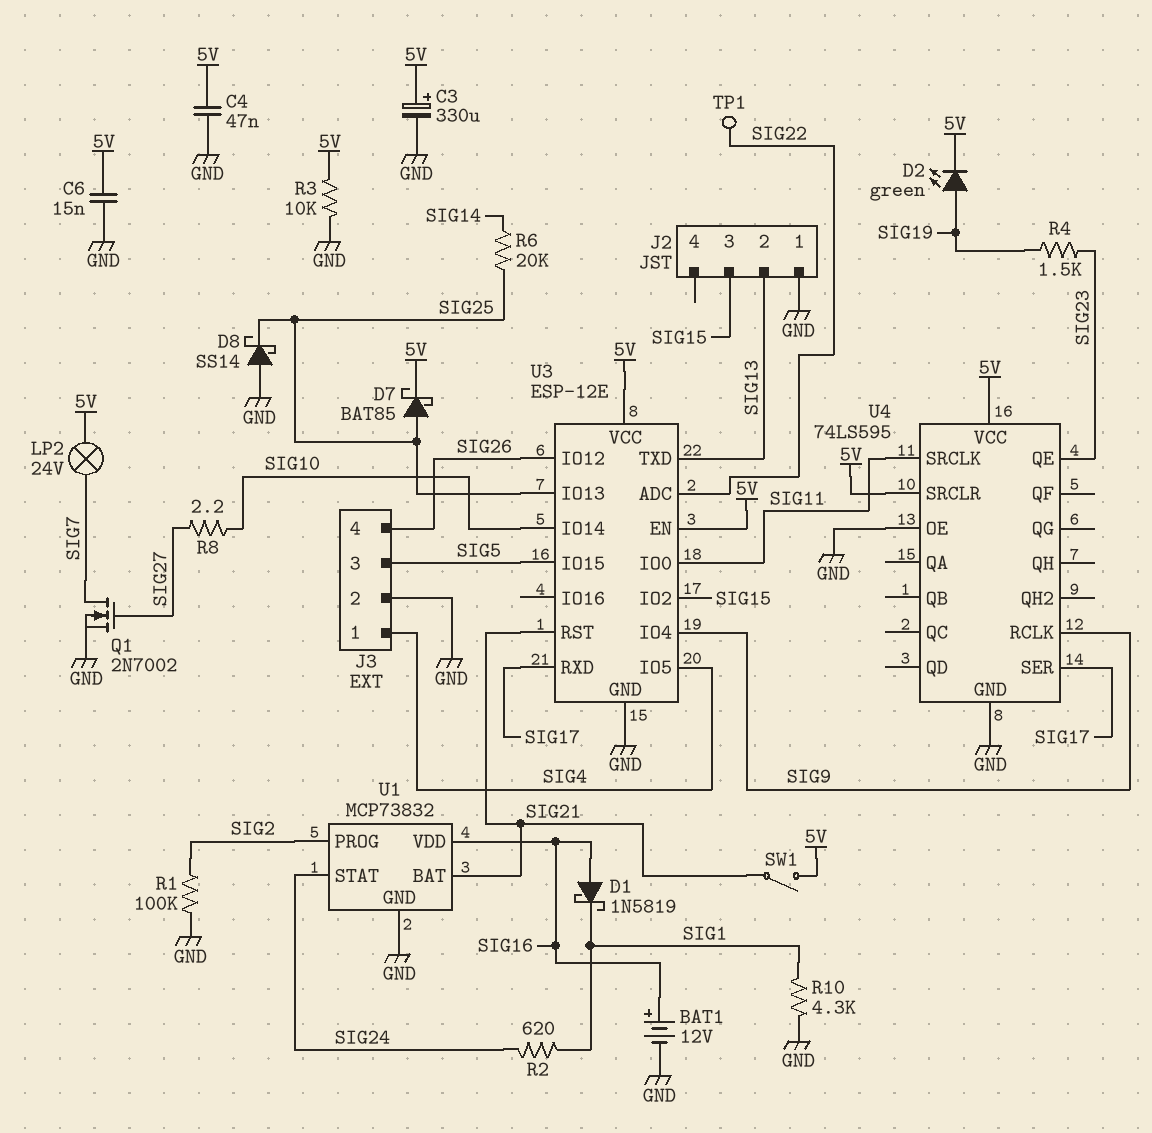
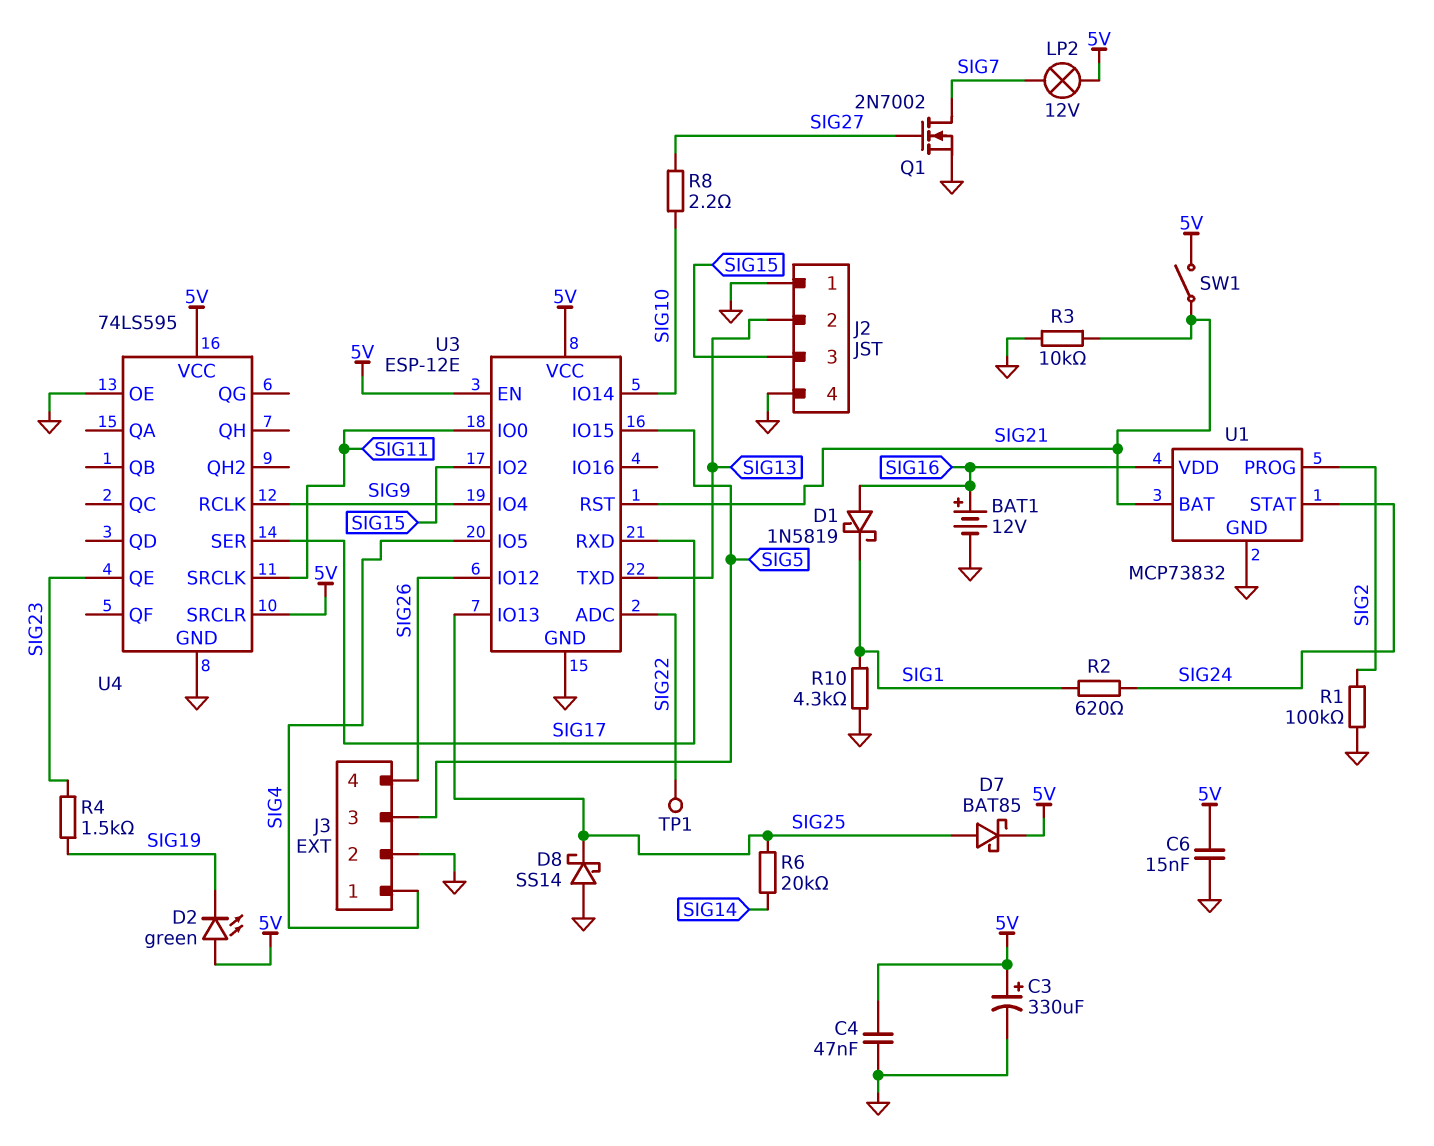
D2: LED green (A SIG19, K 5V) -> LED green (A 5V, K SIG19)
J2 pin 4: none -> GND
LP2: lamp 24V (5V, SIG7) -> lamp 12V (5V, SIG7)
R3: 10k (5V, GND) -> 10k (GND, SIG21)

